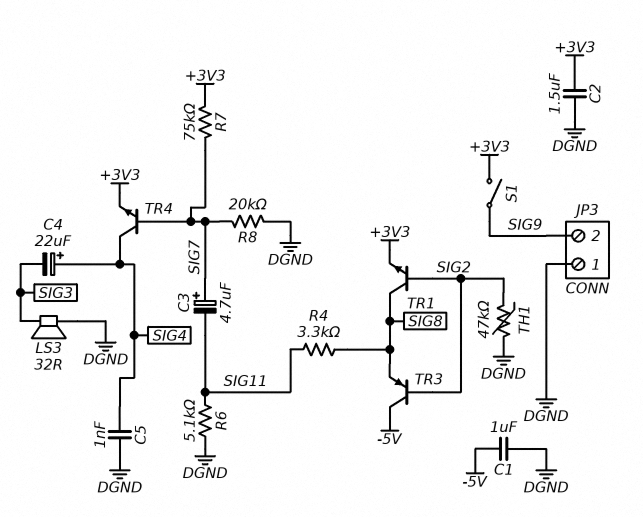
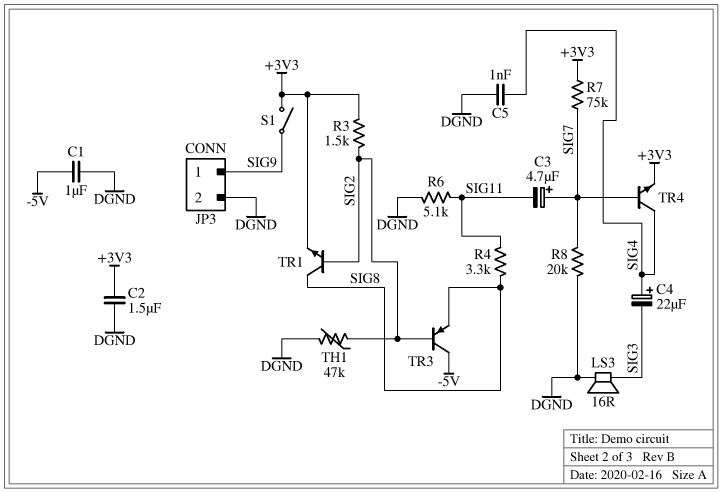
JP3 pin 1: DGND -> SIG9
JP3 pin 2: SIG9 -> DGND
LS3: speaker 32R (DGND, SIG3) -> speaker 16R (DGND, SIG3)
R3: none -> 1.5k (+3V3, SIG2)

